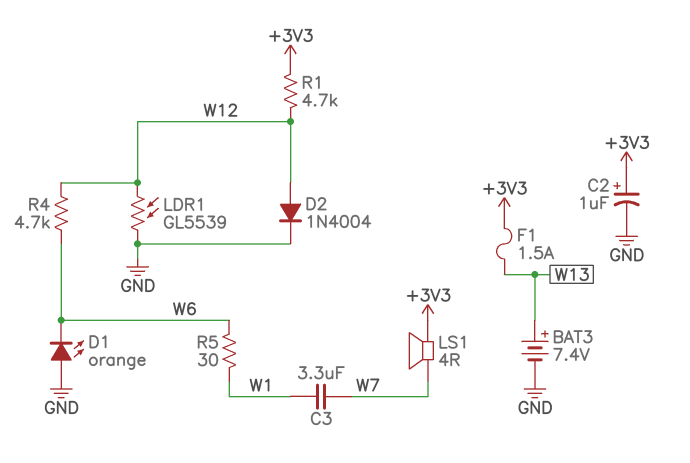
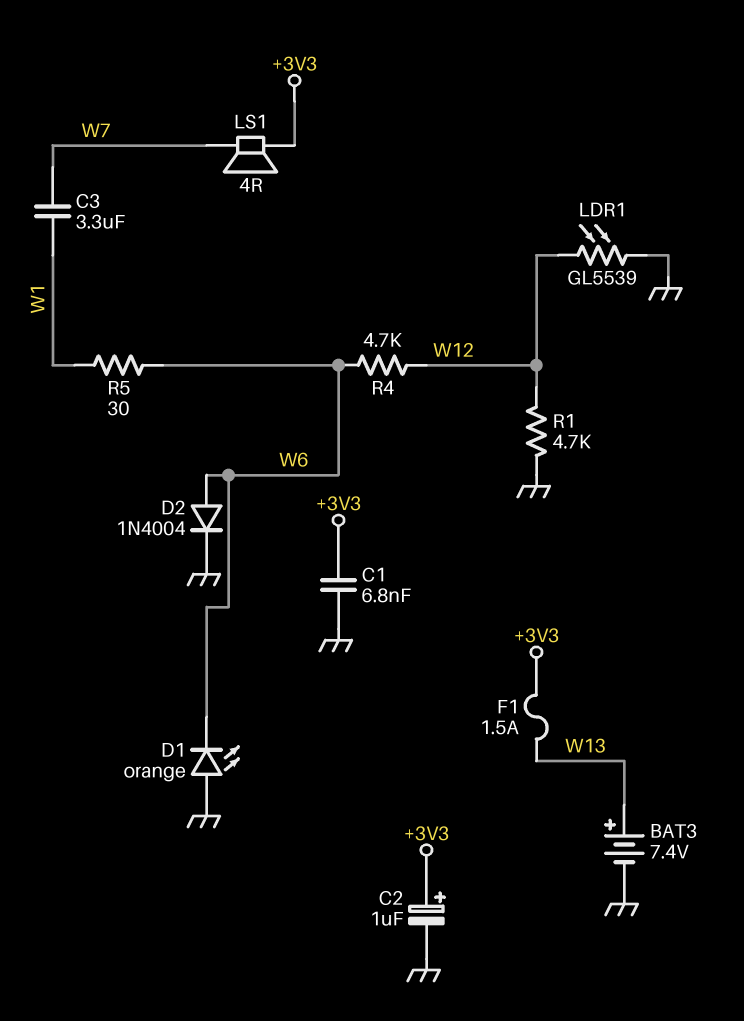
C1: none -> 6.8nF (+3V3, GND)
D2: diode 1N4004 (A W12, K GND) -> diode 1N4004 (A W6, K GND)
R1: 4.7k (+3V3, W12) -> 4.7k (GND, W12)

